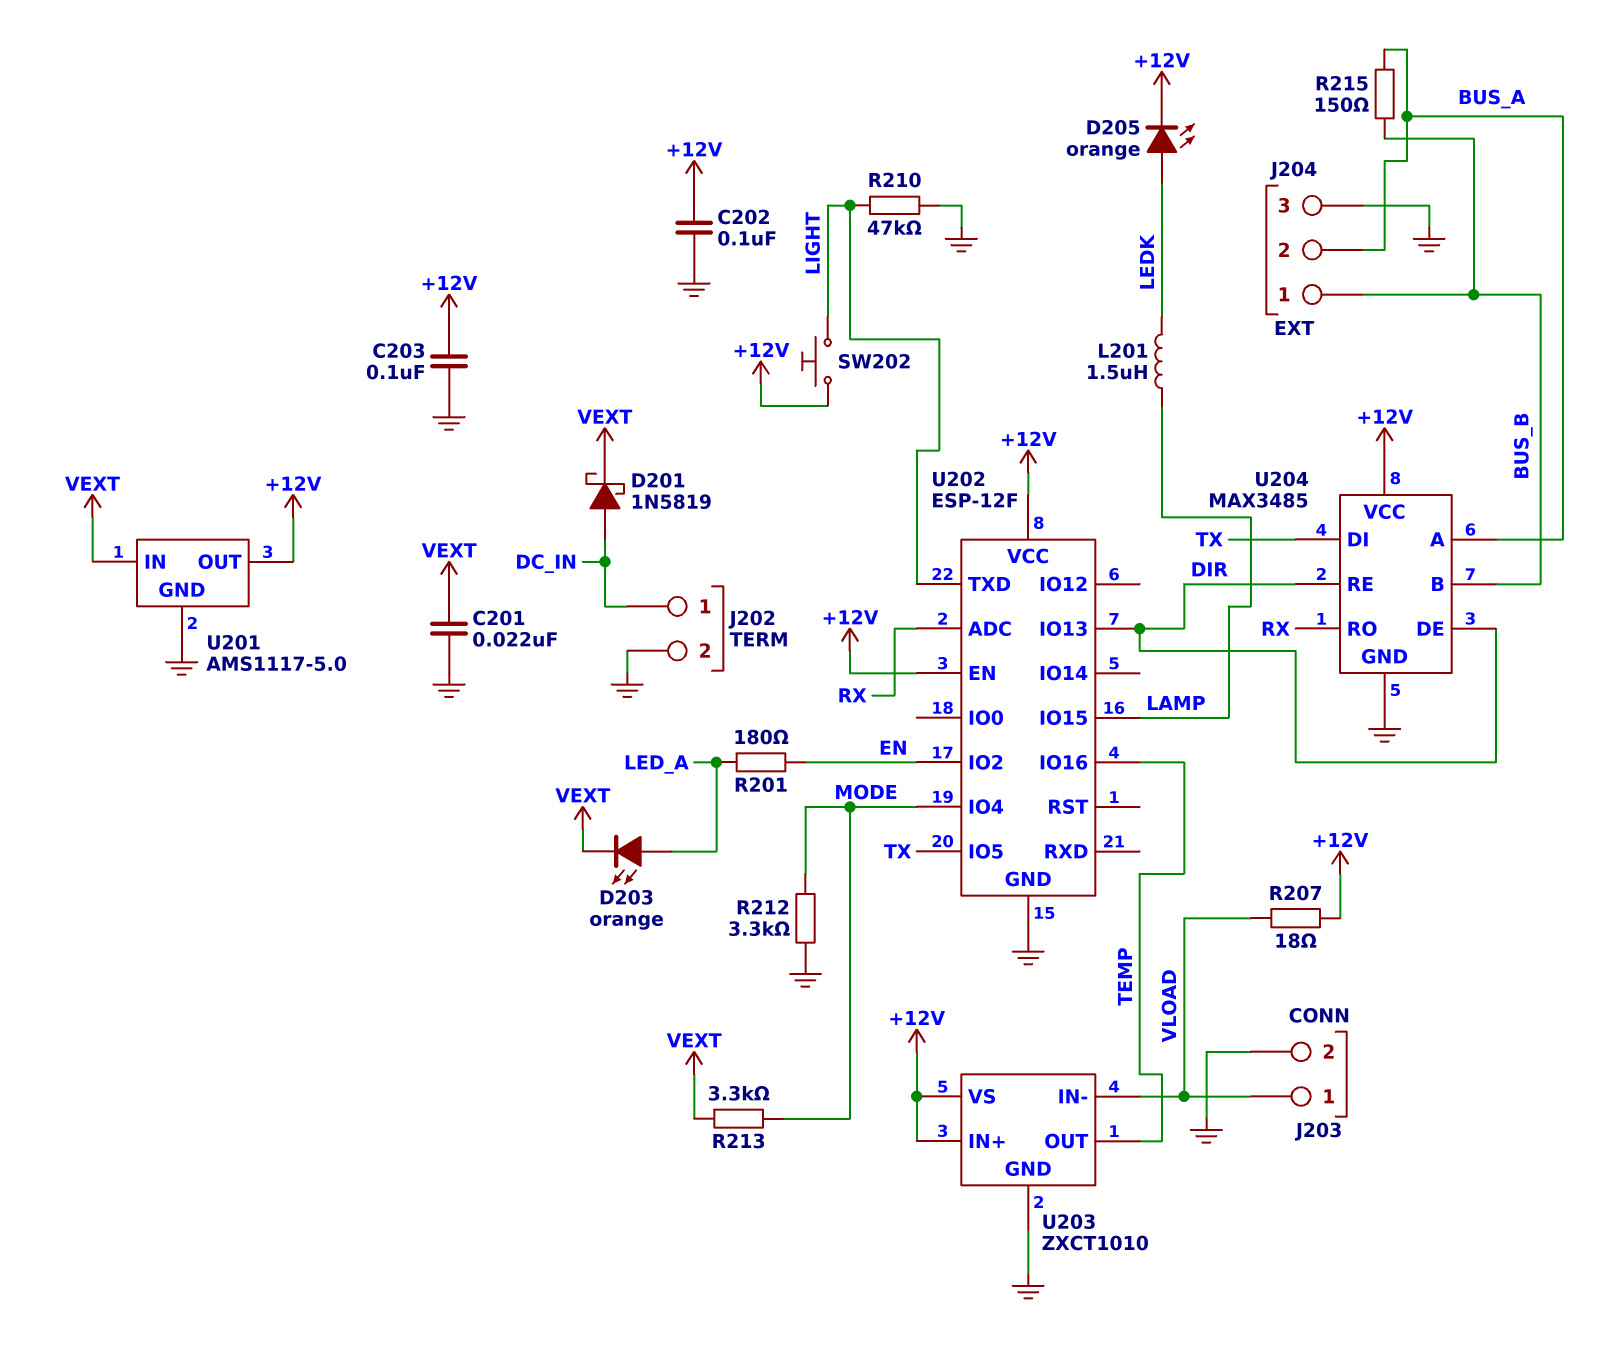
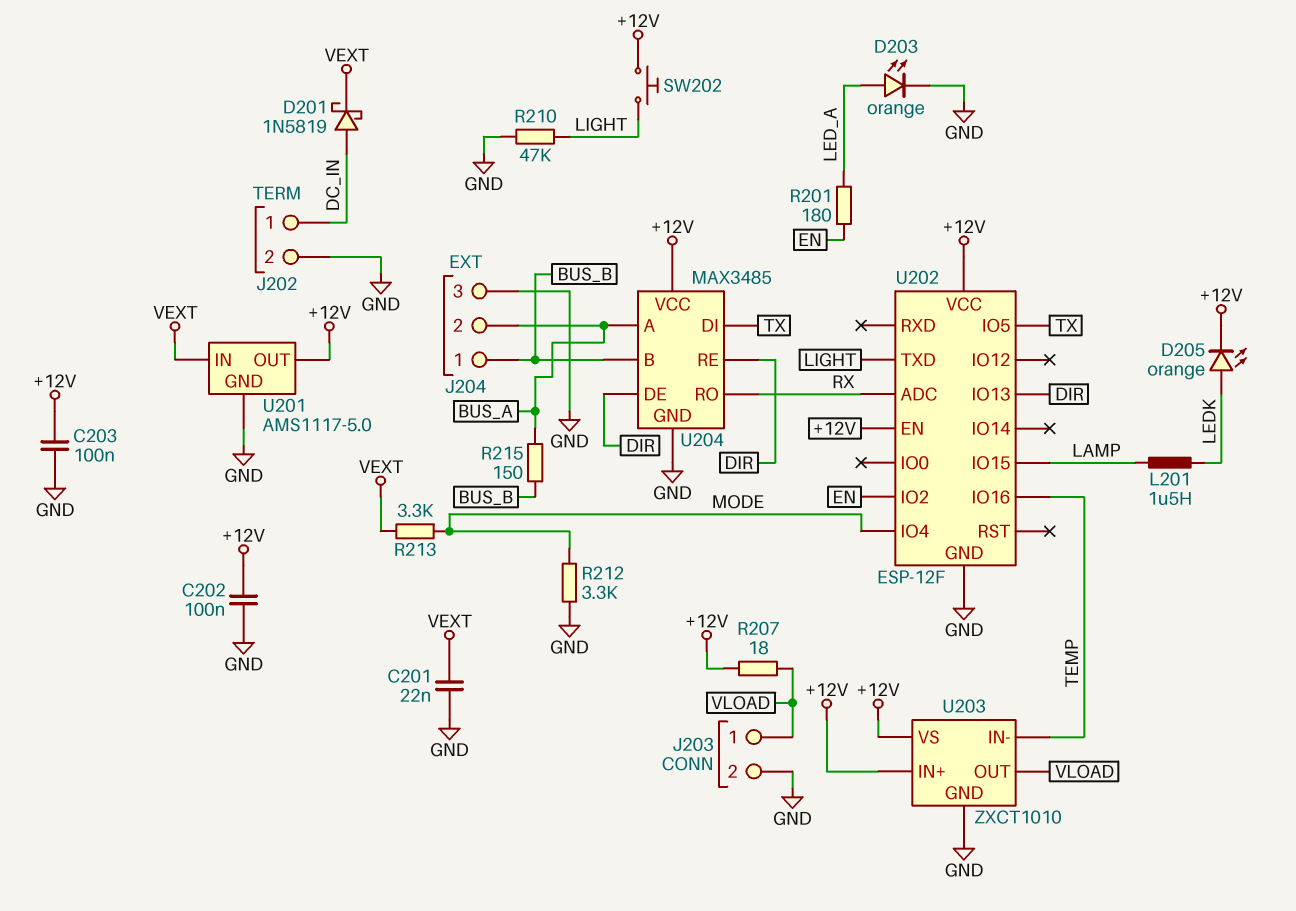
D203: LED orange (A LED_A, K VEXT) -> LED orange (A LED_A, K GND)
U203 pin IN-: VLOAD -> TEMP
U203 pin OUT: TEMP -> VLOAD

